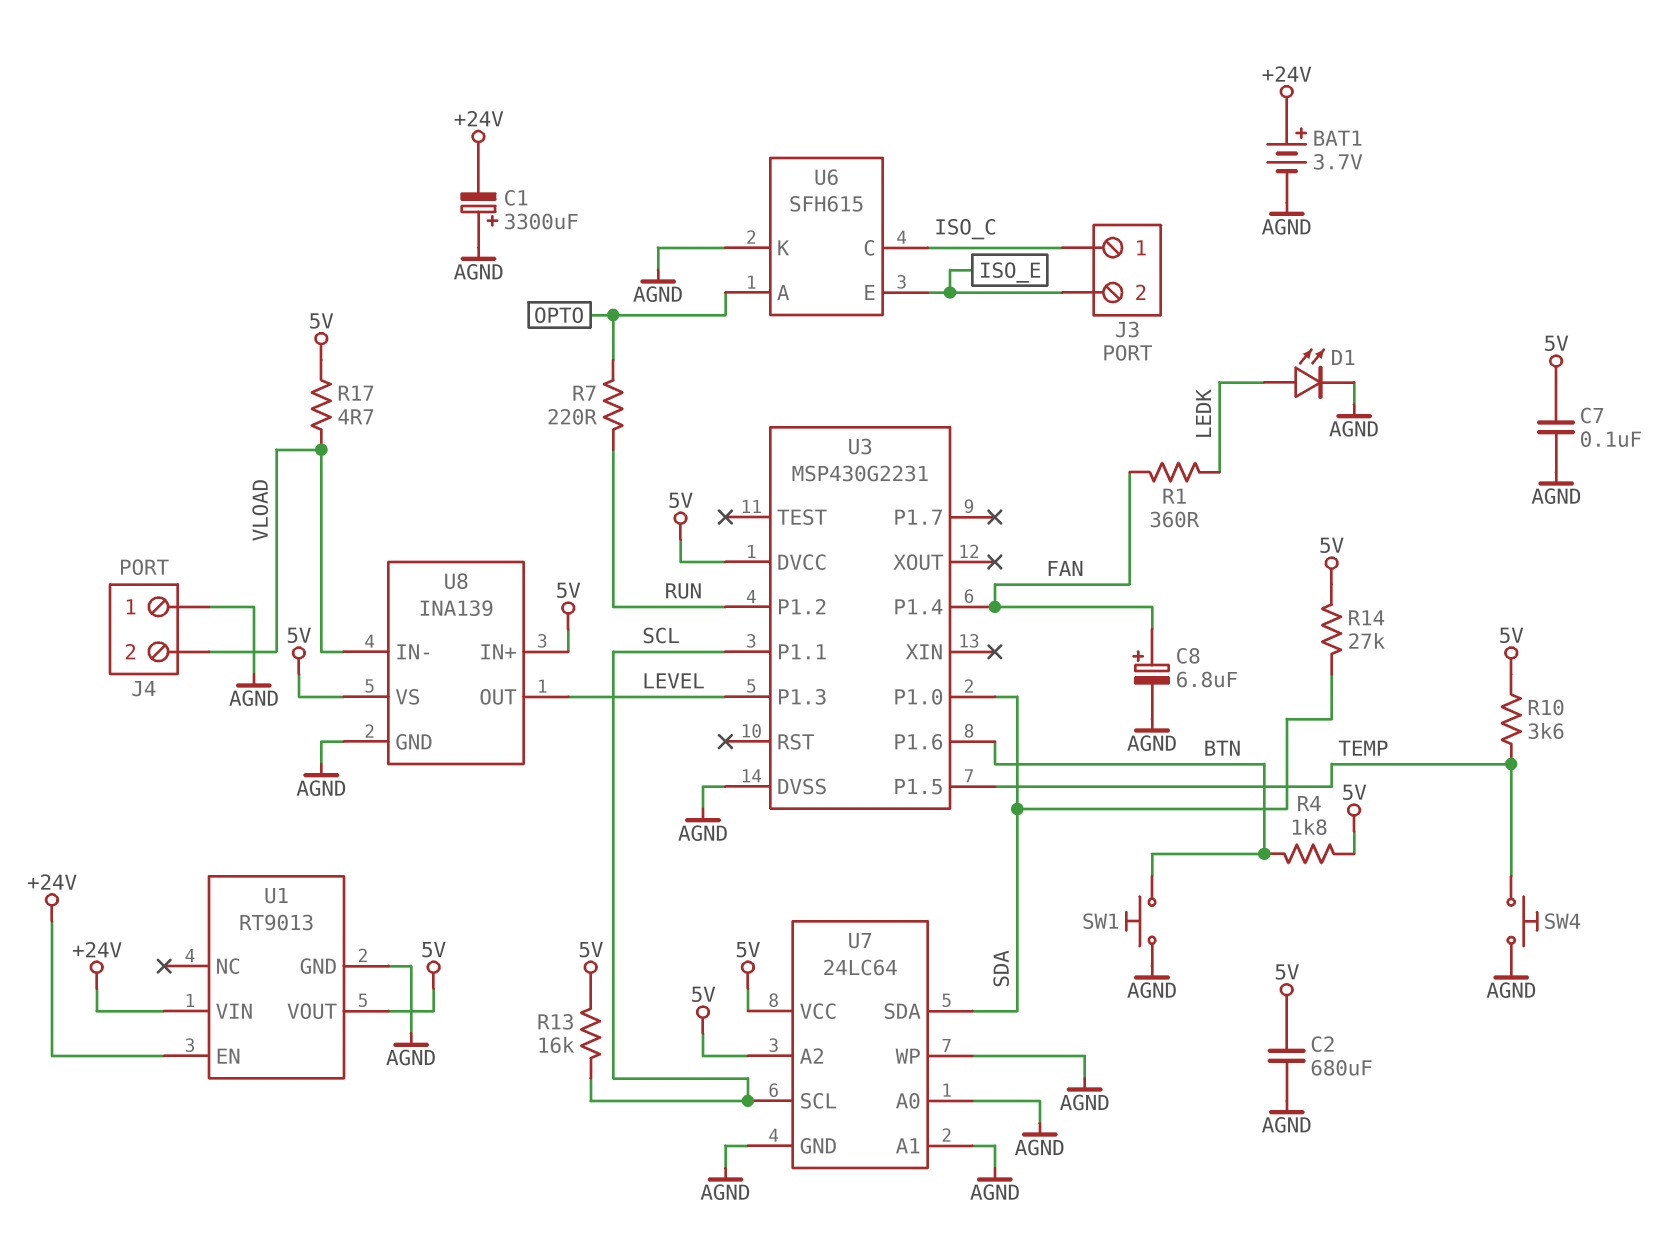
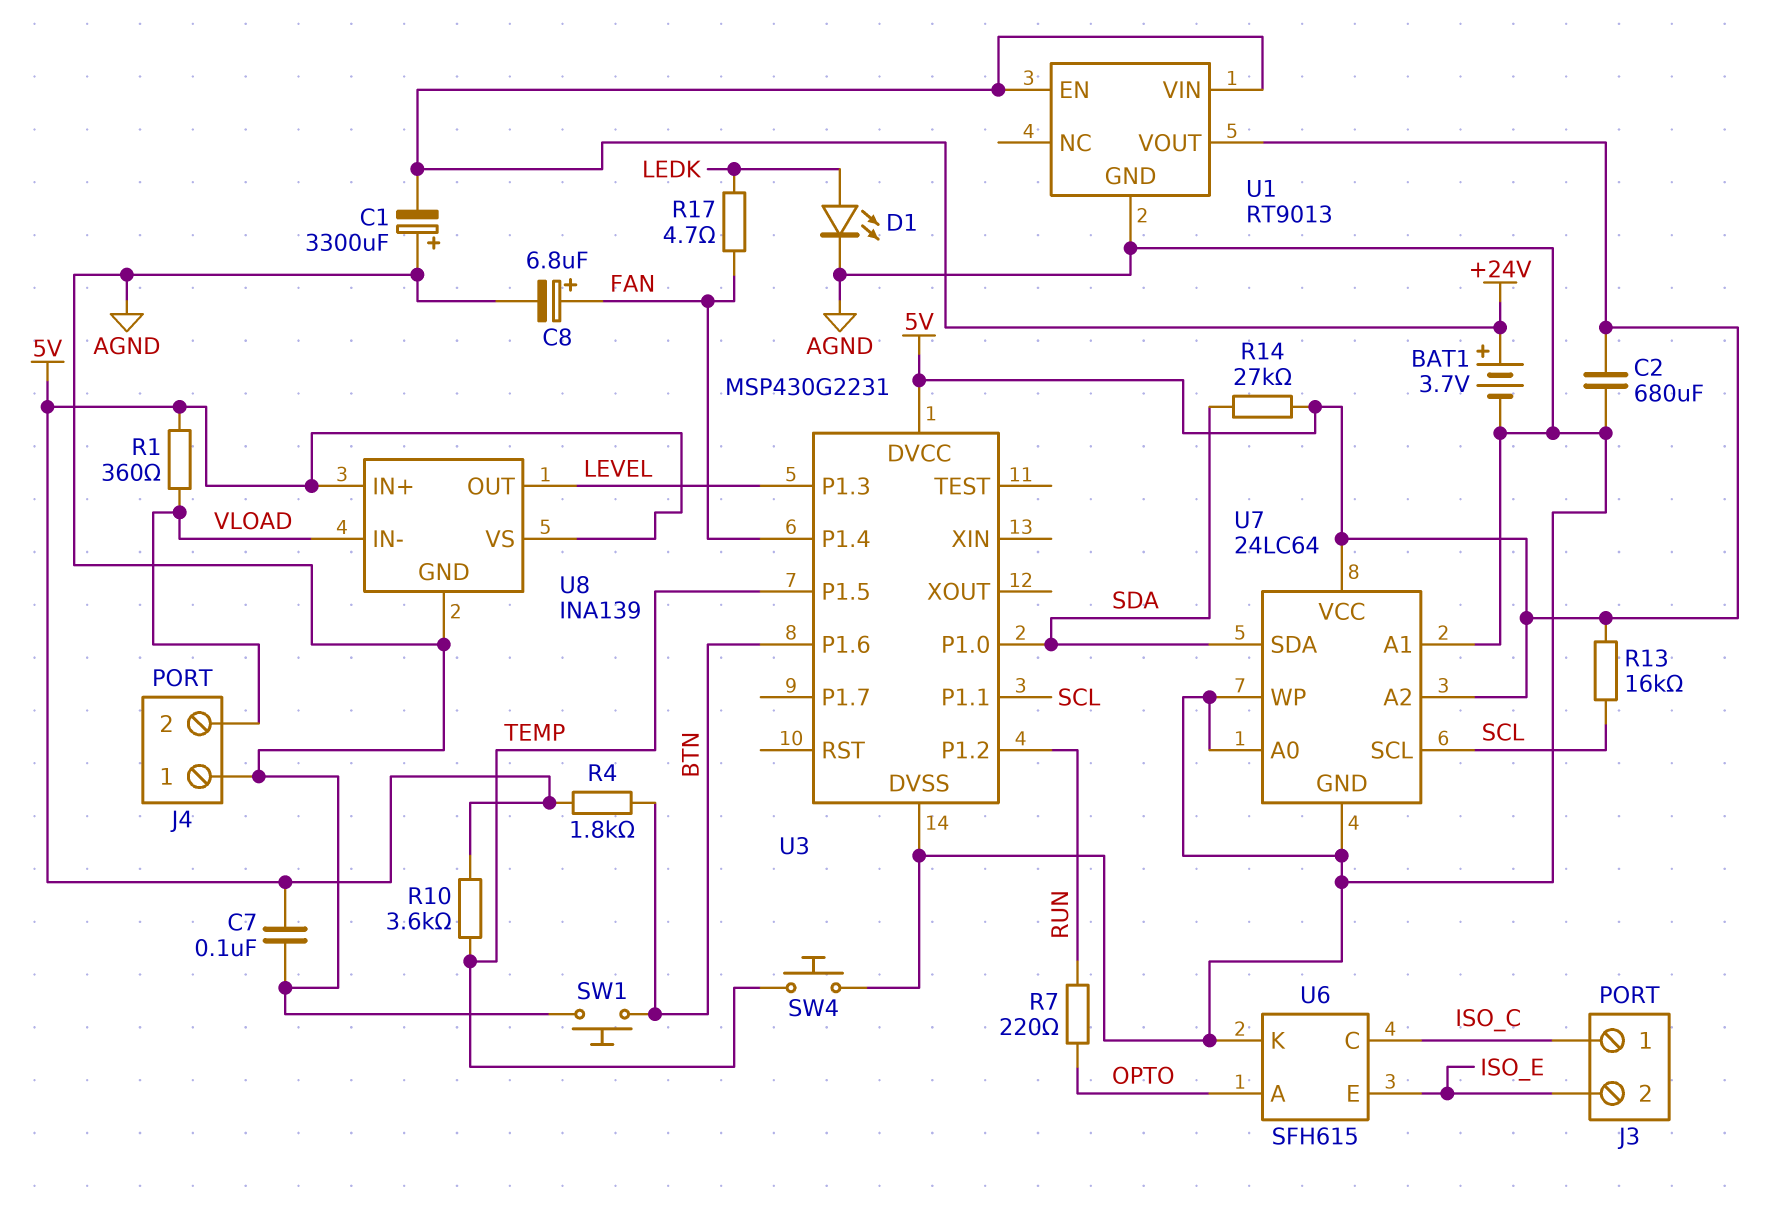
R1: 360 (FAN, LEDK) -> 360 (5V, VLOAD)
R17: 4.7 (5V, VLOAD) -> 4.7 (FAN, LEDK)

